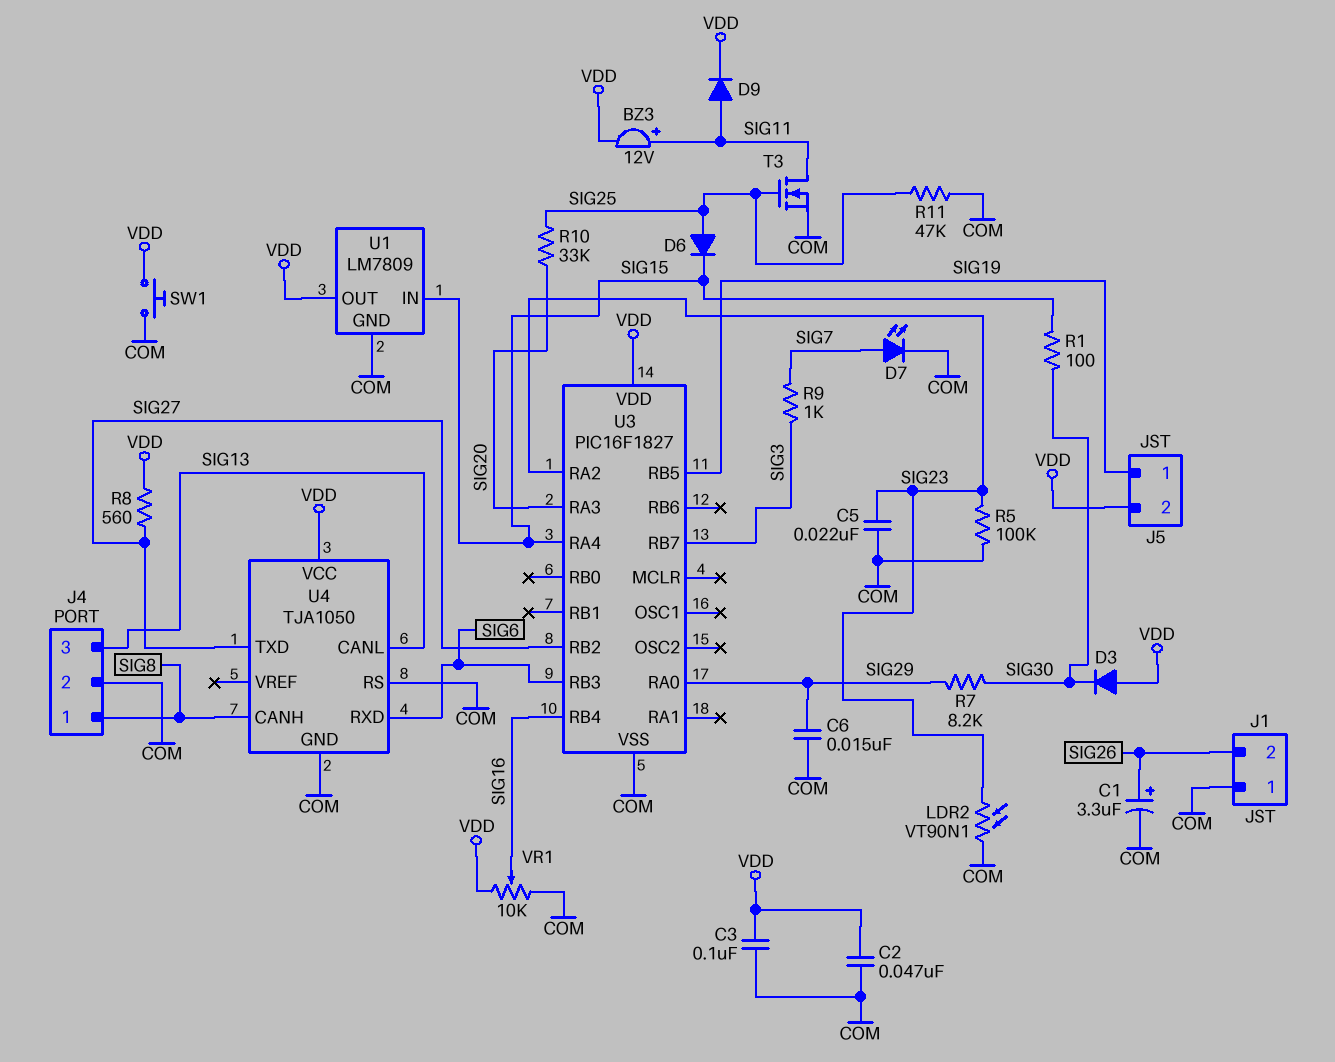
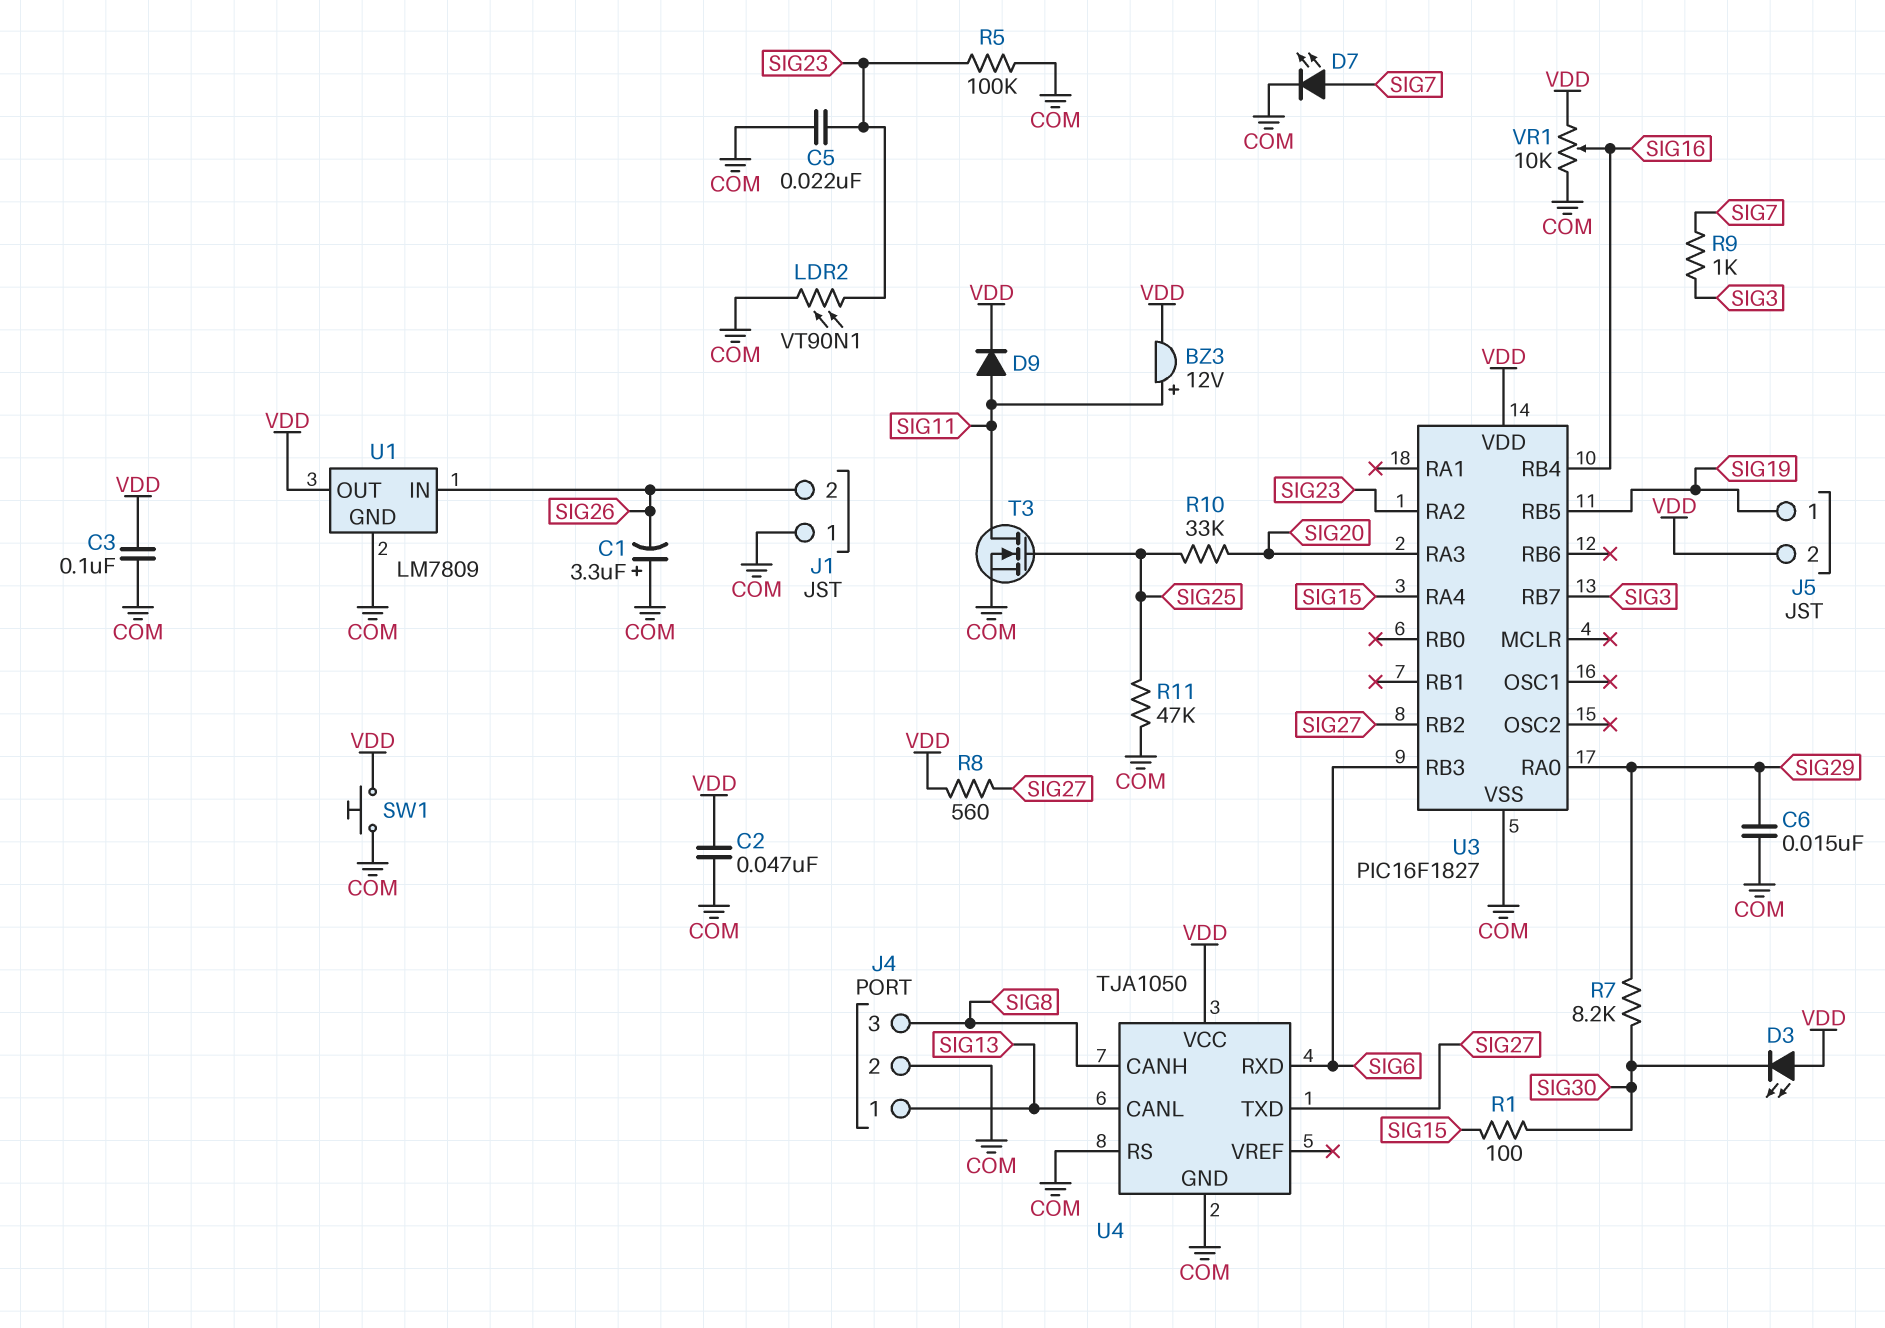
C1: 3.3uF (plus SIG26, minus COM) -> 3.3uF (plus COM, minus SIG26)
D3: diode (A VDD, K SIG30) -> LED (A VDD, K SIG30)
D6: diode (A SIG25, K SIG15) -> none
J4 pin 1: SIG8 -> SIG13
J4 pin 3: SIG13 -> SIG8
U1 pin IN: SIG15 -> SIG26

